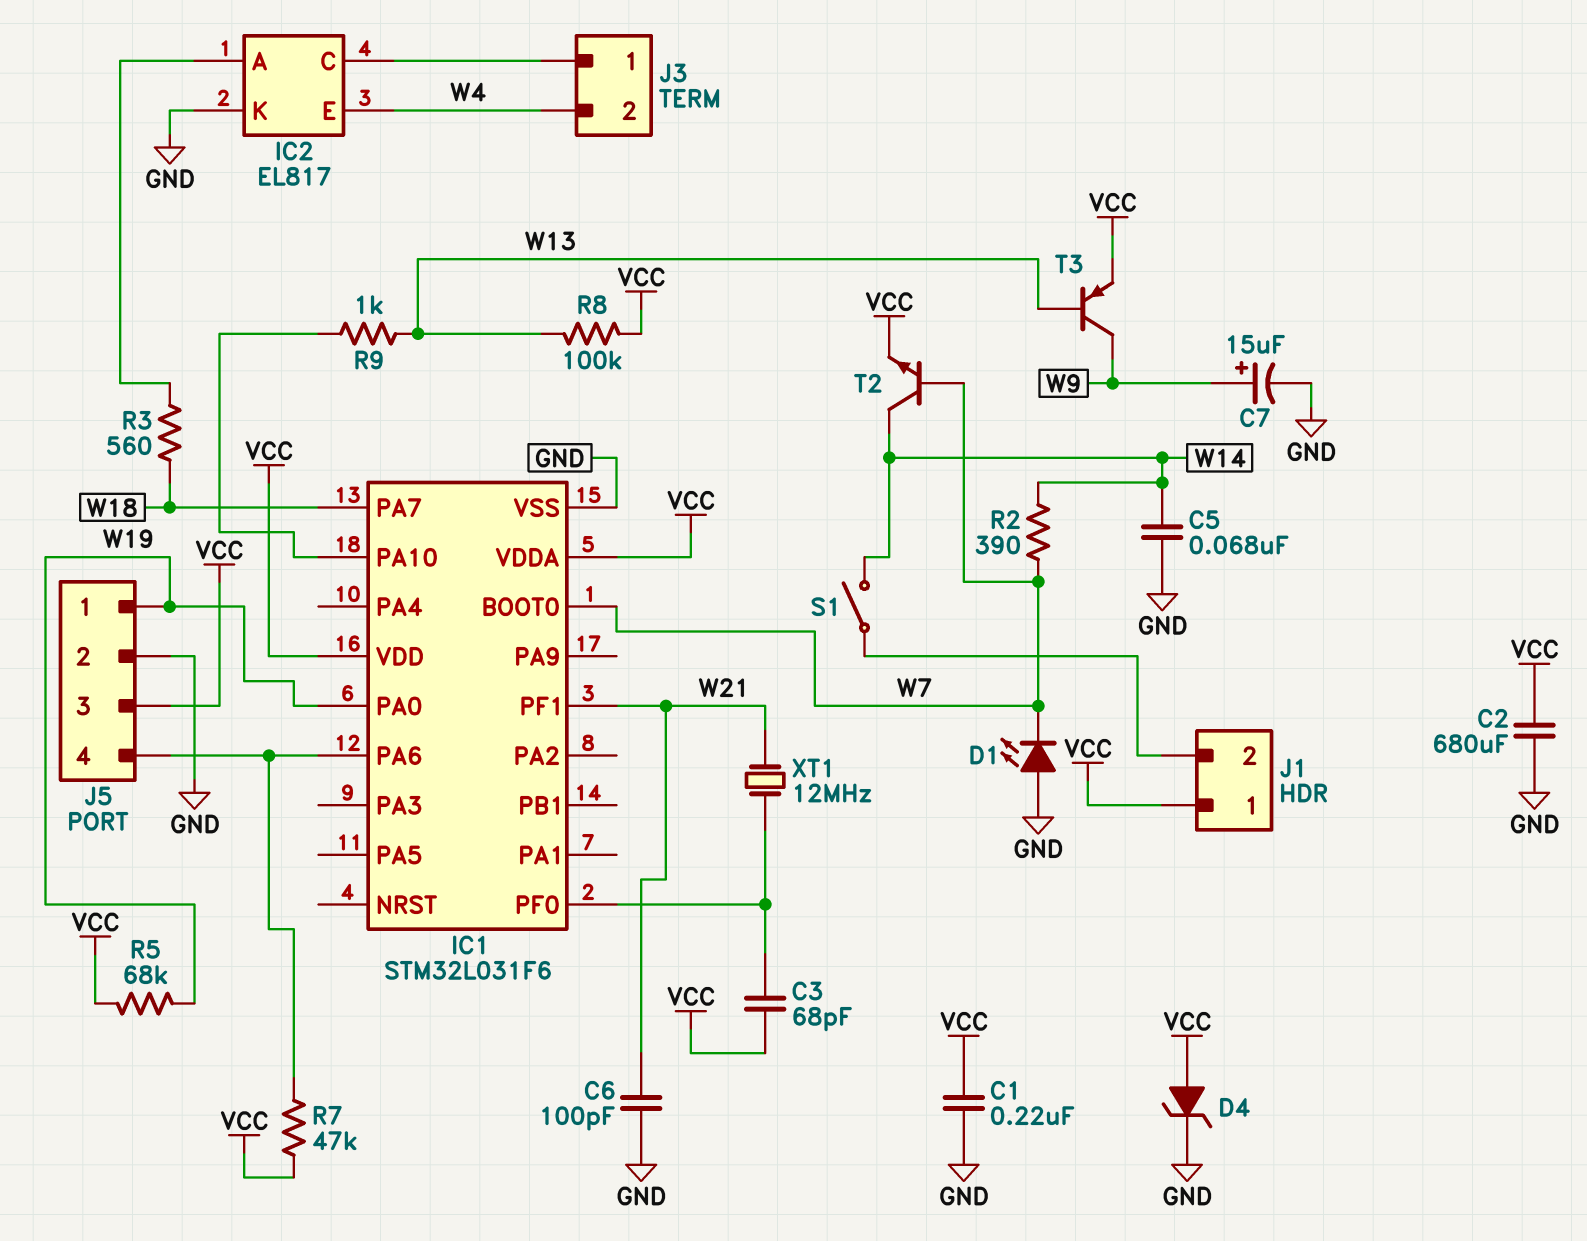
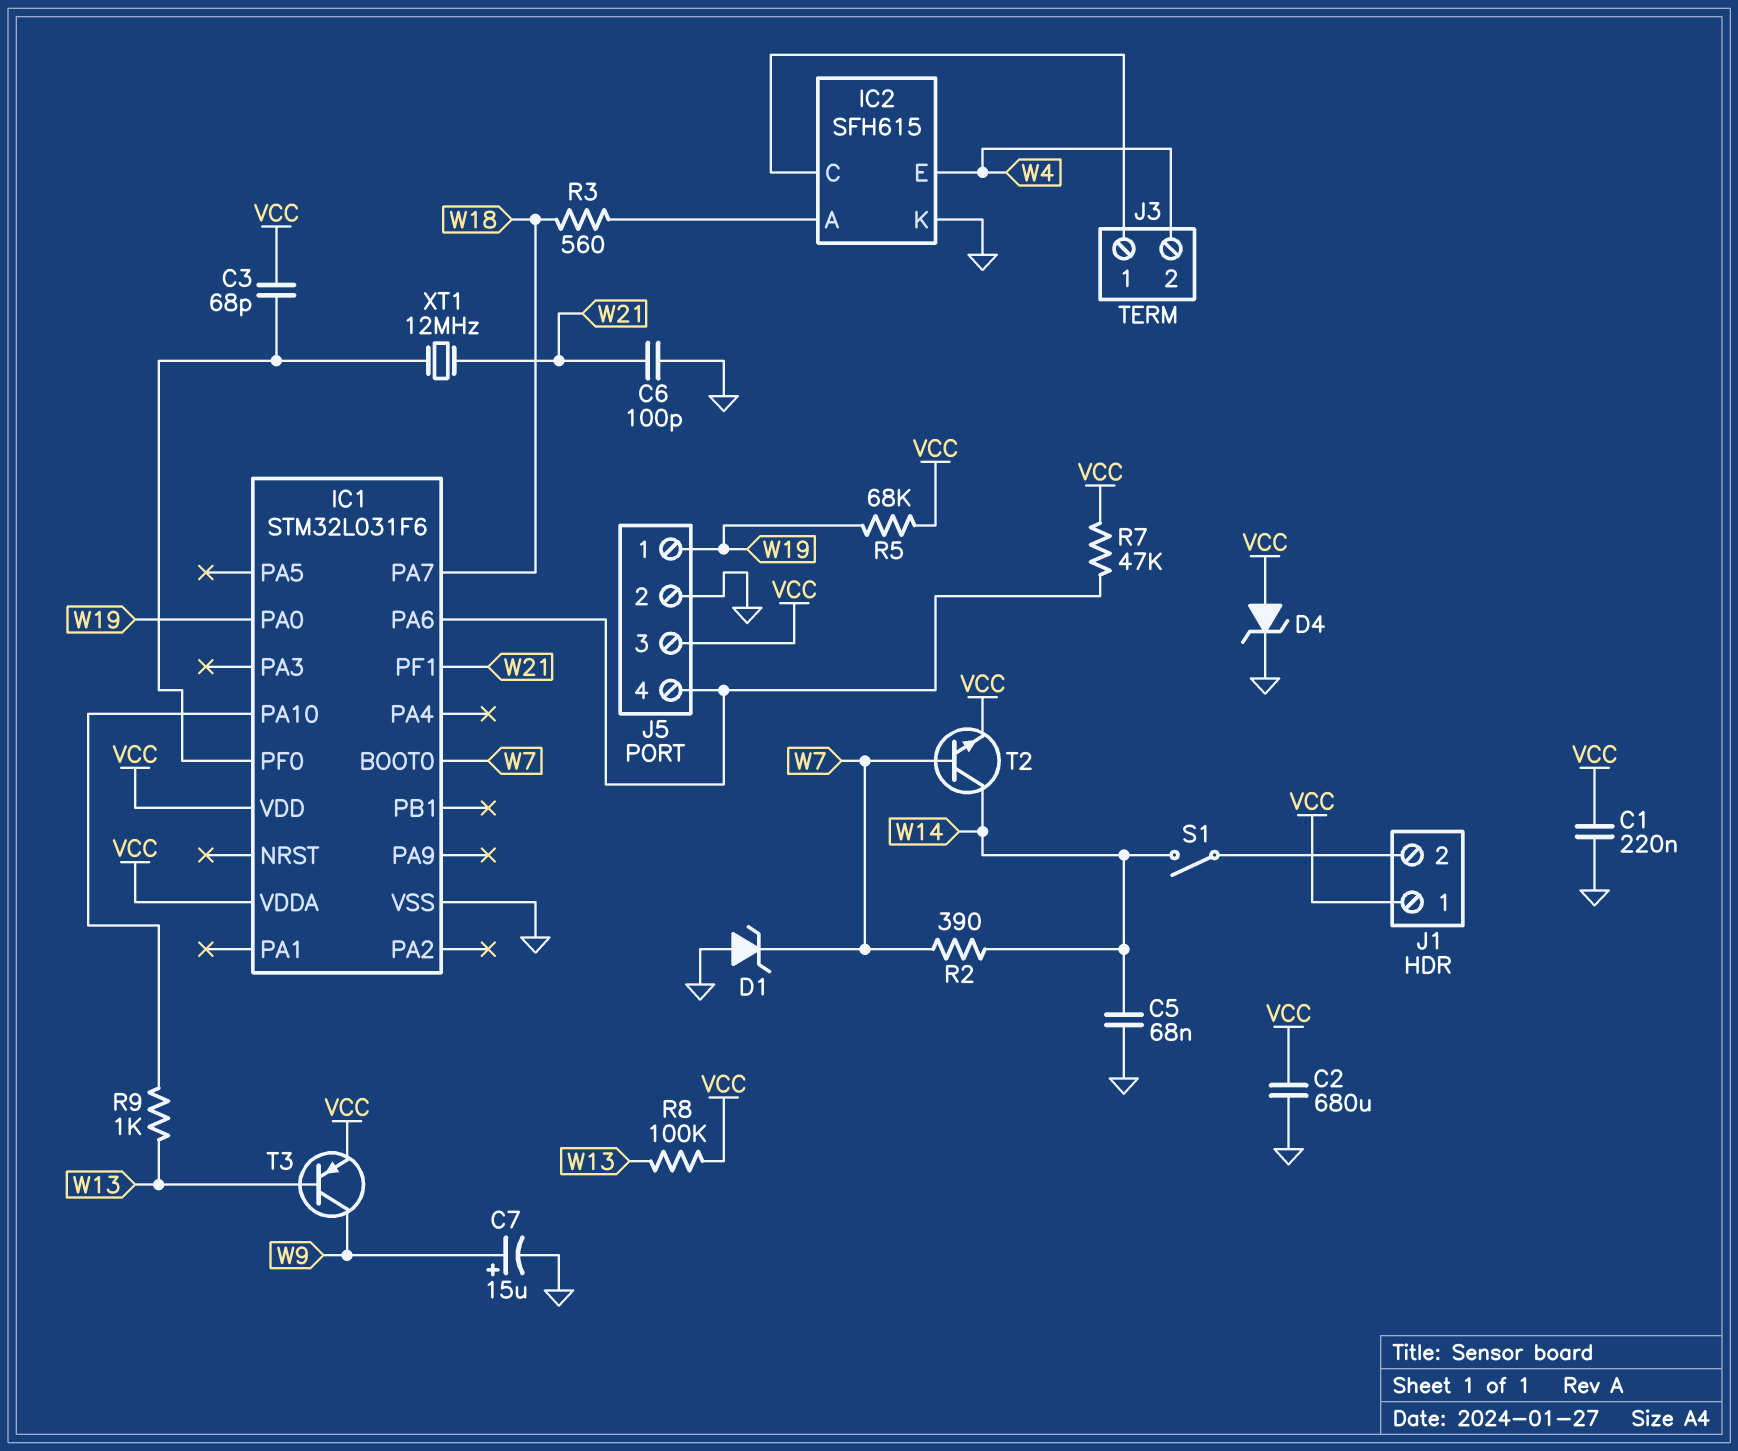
D1: LED (A GND, K W7) -> zener (A GND, K W7)
IC2: EL817 -> SFH615

